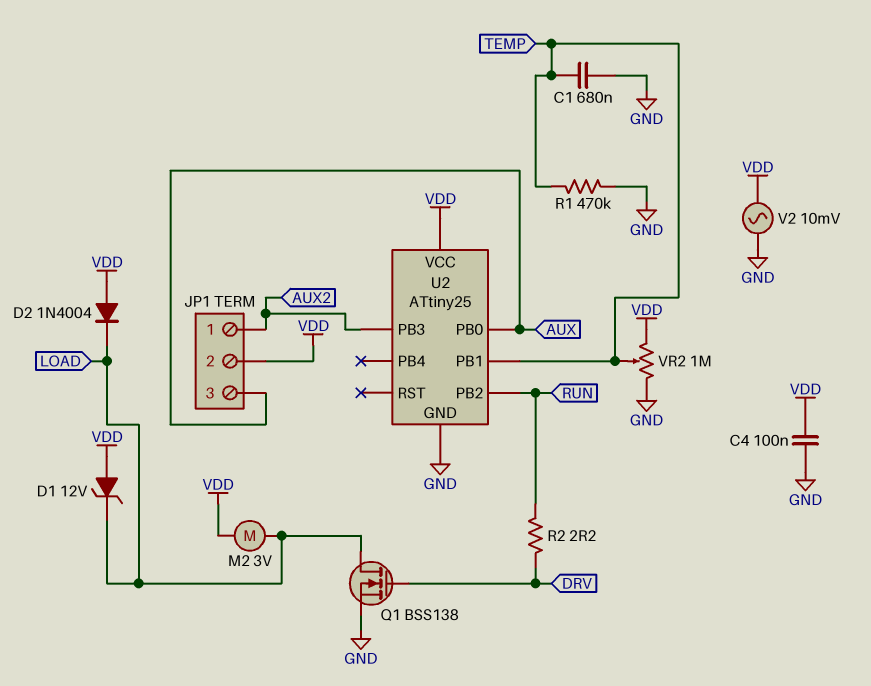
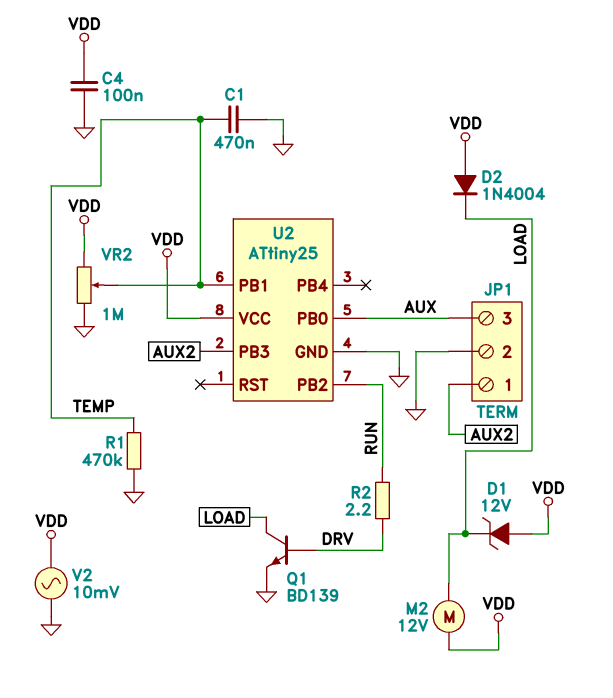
C1: 680nF (GND, TEMP) -> 470nF (GND, TEMP)
JP1 pin 2: VDD -> GND
M2: motor 3V (LOAD, VDD) -> motor 12V (LOAD, VDD)
Q1: NMOS BSS138 (G DRV, D LOAD, S GND) -> NPN BD139 (B DRV, C LOAD, E GND)

